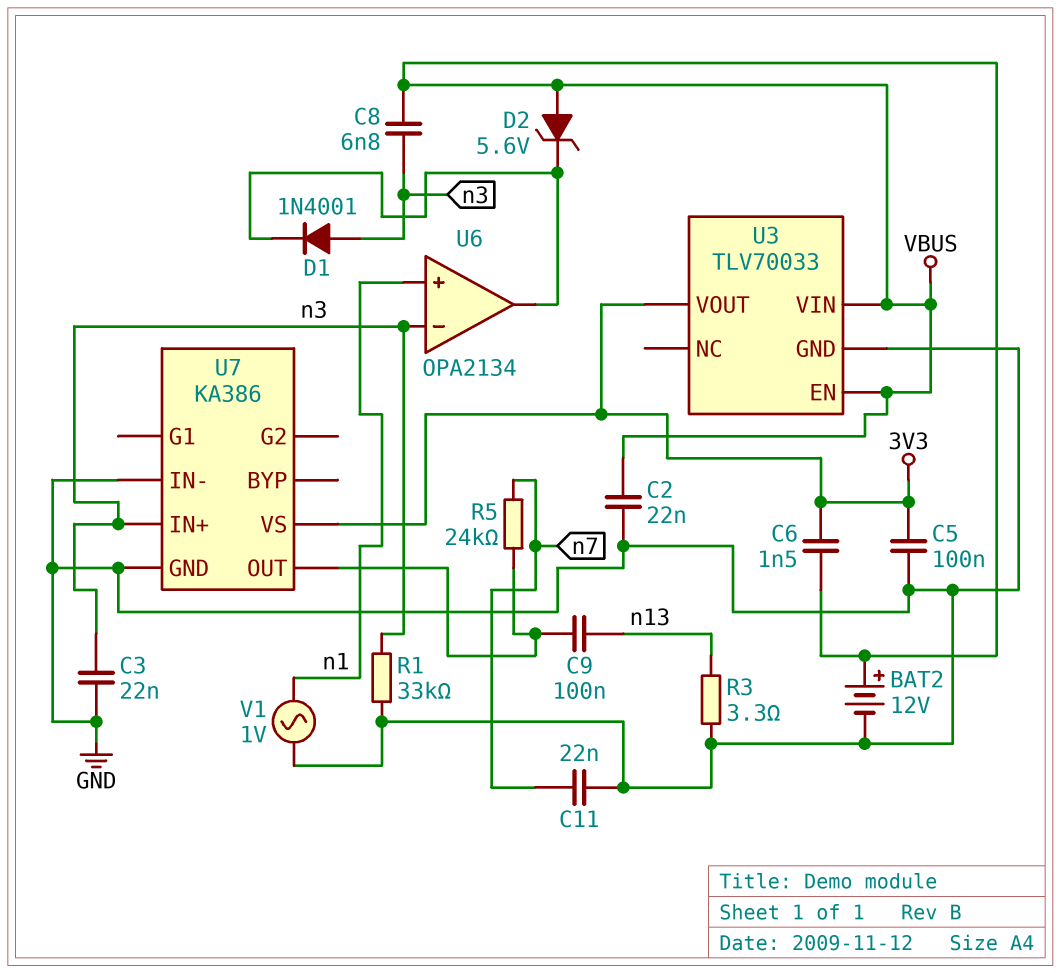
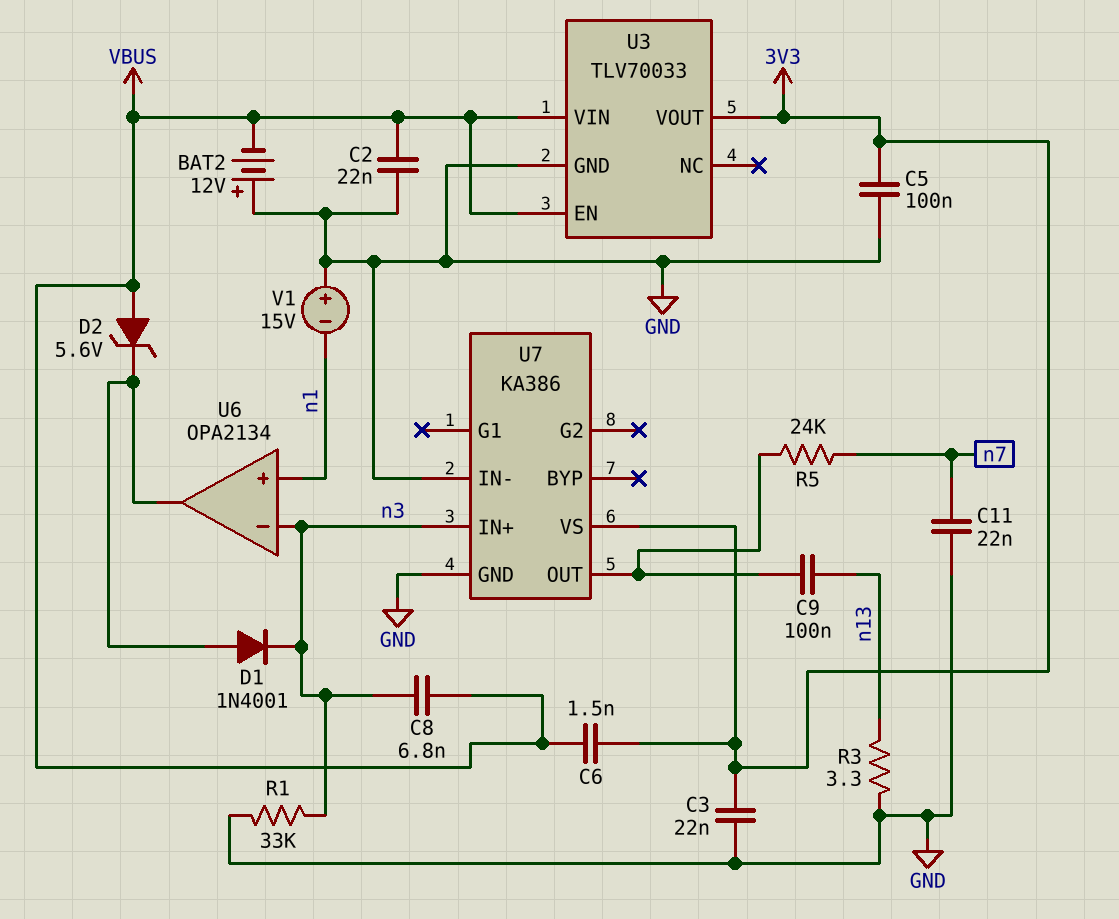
BAT2: 12V (plus VBUS, minus GND) -> 12V (plus GND, minus VBUS)
C3: 22nF (GND, n3) -> 22nF (3V3, GND)
D1: diode 1N4001 (A n3, K U6/out) -> diode 1N4001 (A U6/out, K n3)
V1: AC 1V (GND, n1) -> 15V (plus GND, minus n1)

